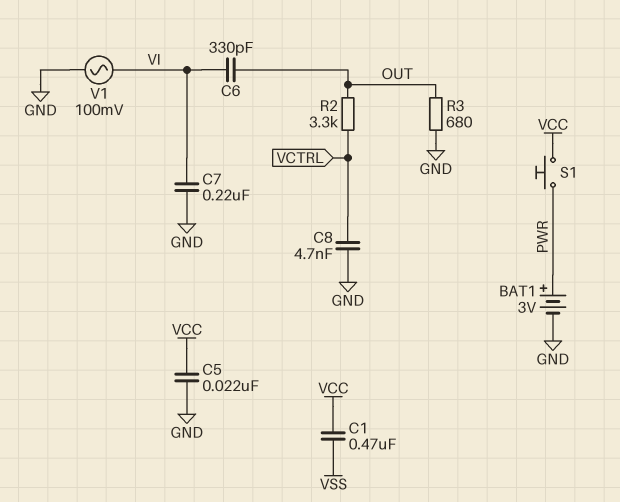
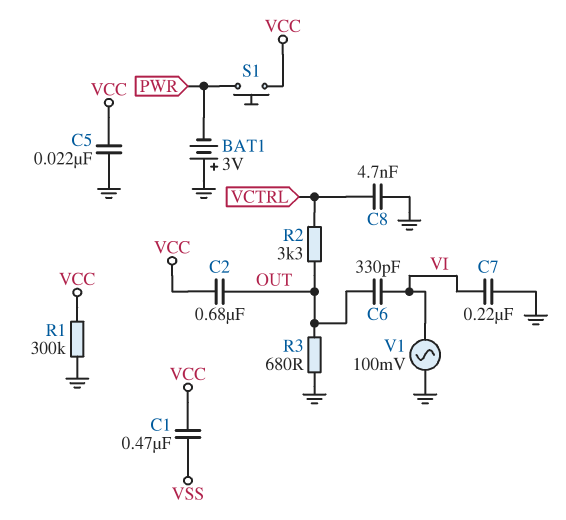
BAT1: 3V (plus PWR, minus GND) -> 3V (plus GND, minus PWR)
C2: none -> 680nF (OUT, VCC)
R1: none -> 300k (GND, VCC)

